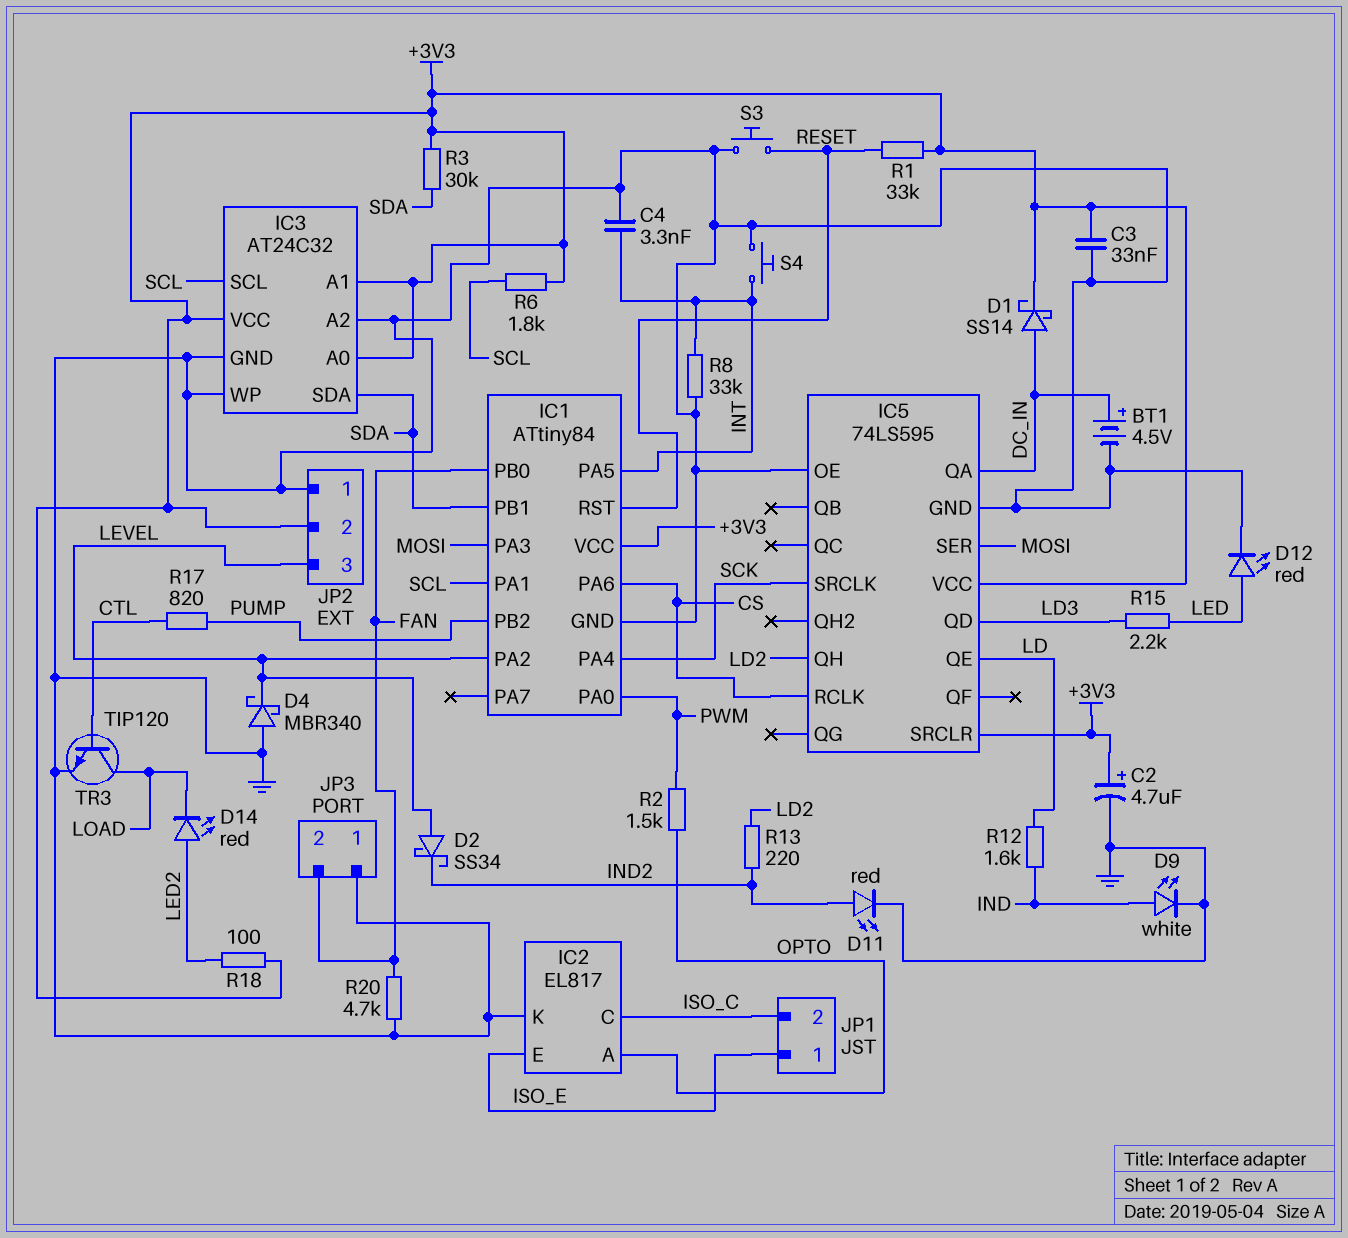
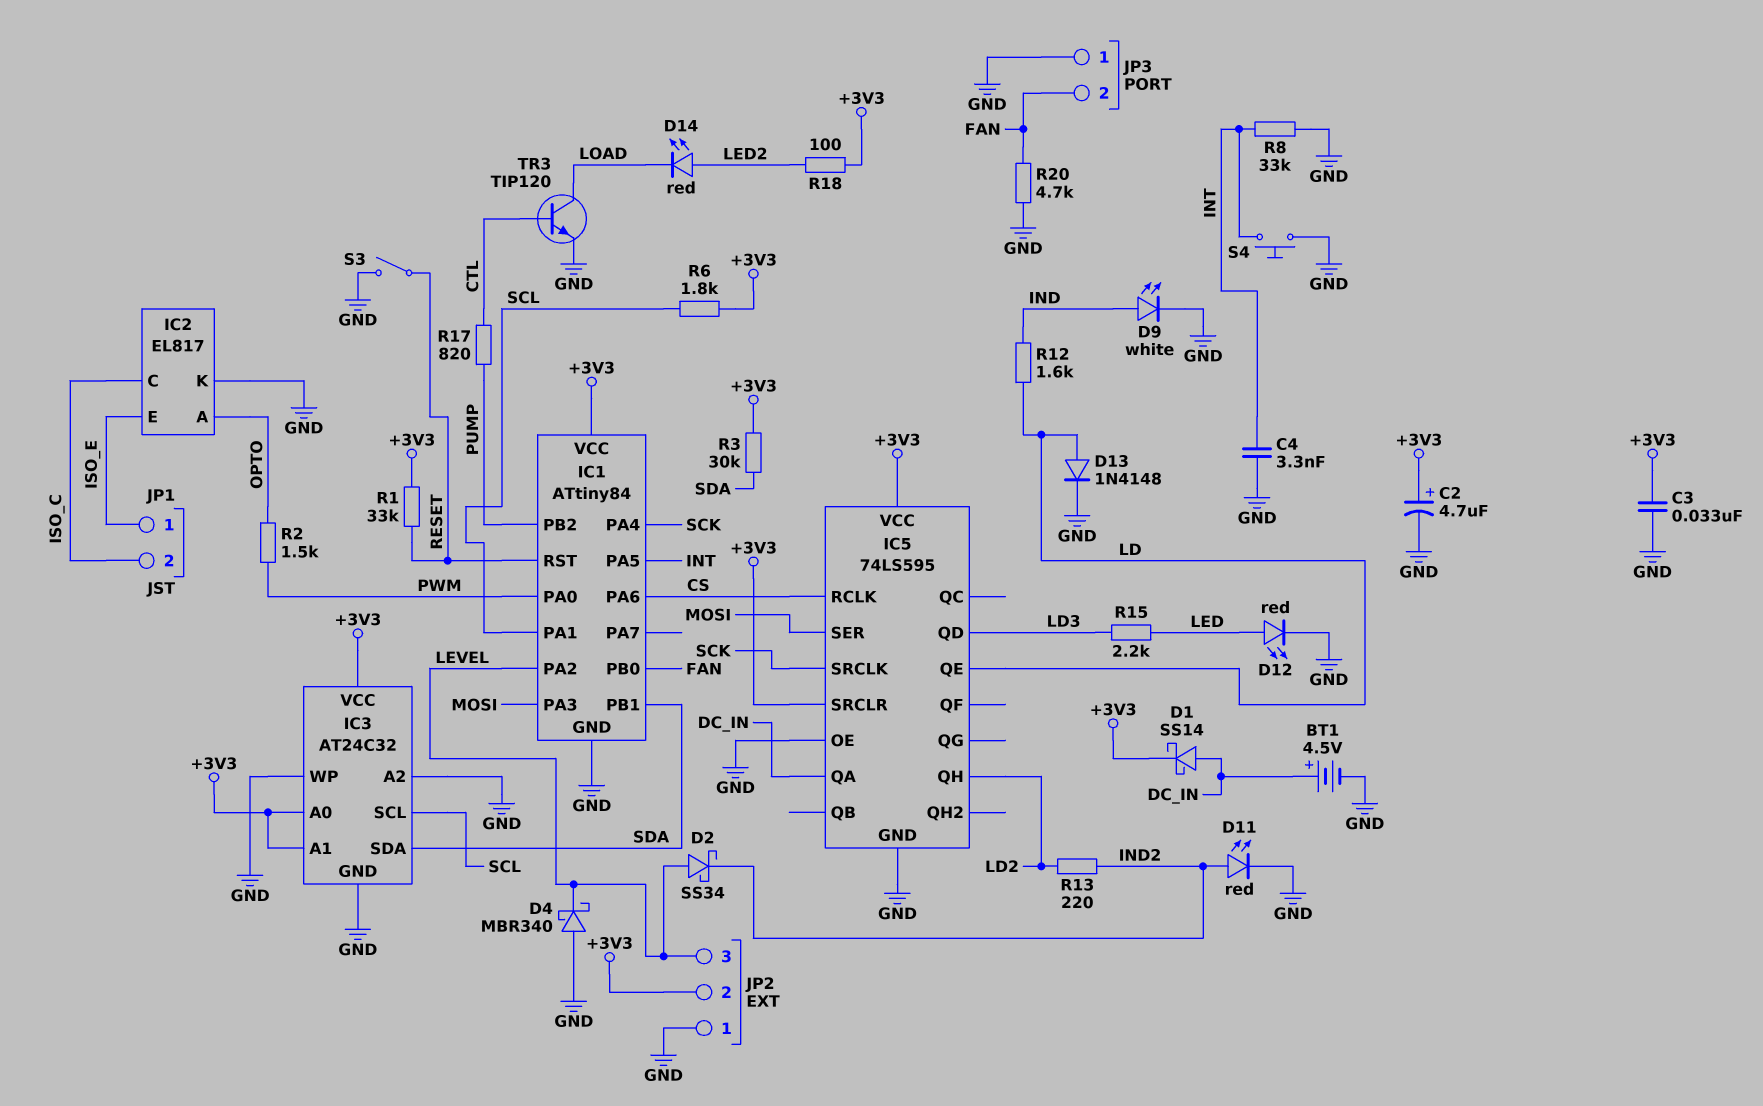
D13: none -> diode 1N4148 (A LD, K GND)
S3: button (GND, RESET) -> switch (GND, RESET)

